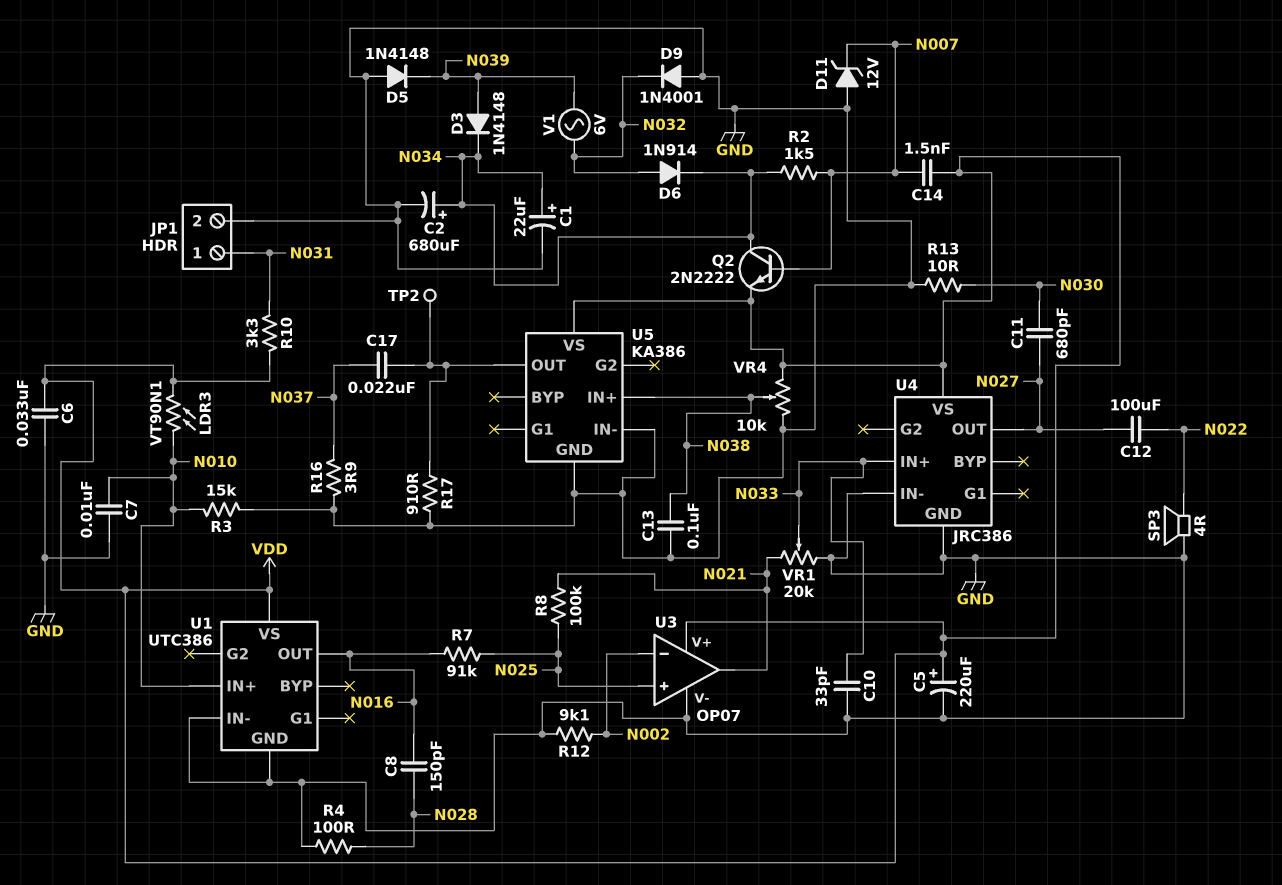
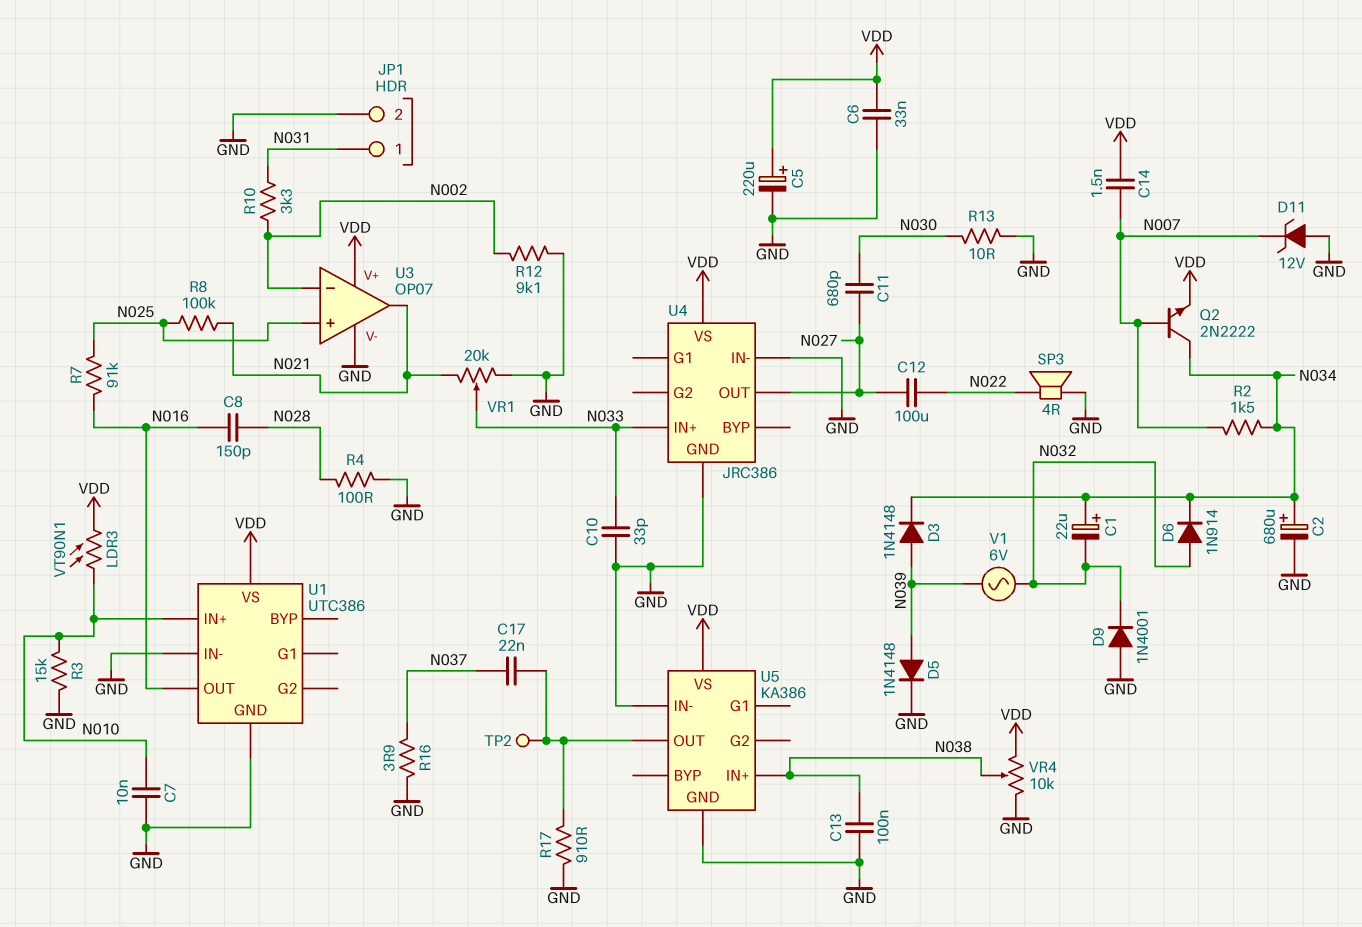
C1: 22uF (plus N034, minus GND) -> 22uF (plus N034, minus N032)
D5: diode 1N4148 (A GND, K N039) -> diode 1N4148 (A N039, K GND)
R10: 3.3k (N031, VDD) -> 3.3k (N002, N031)

